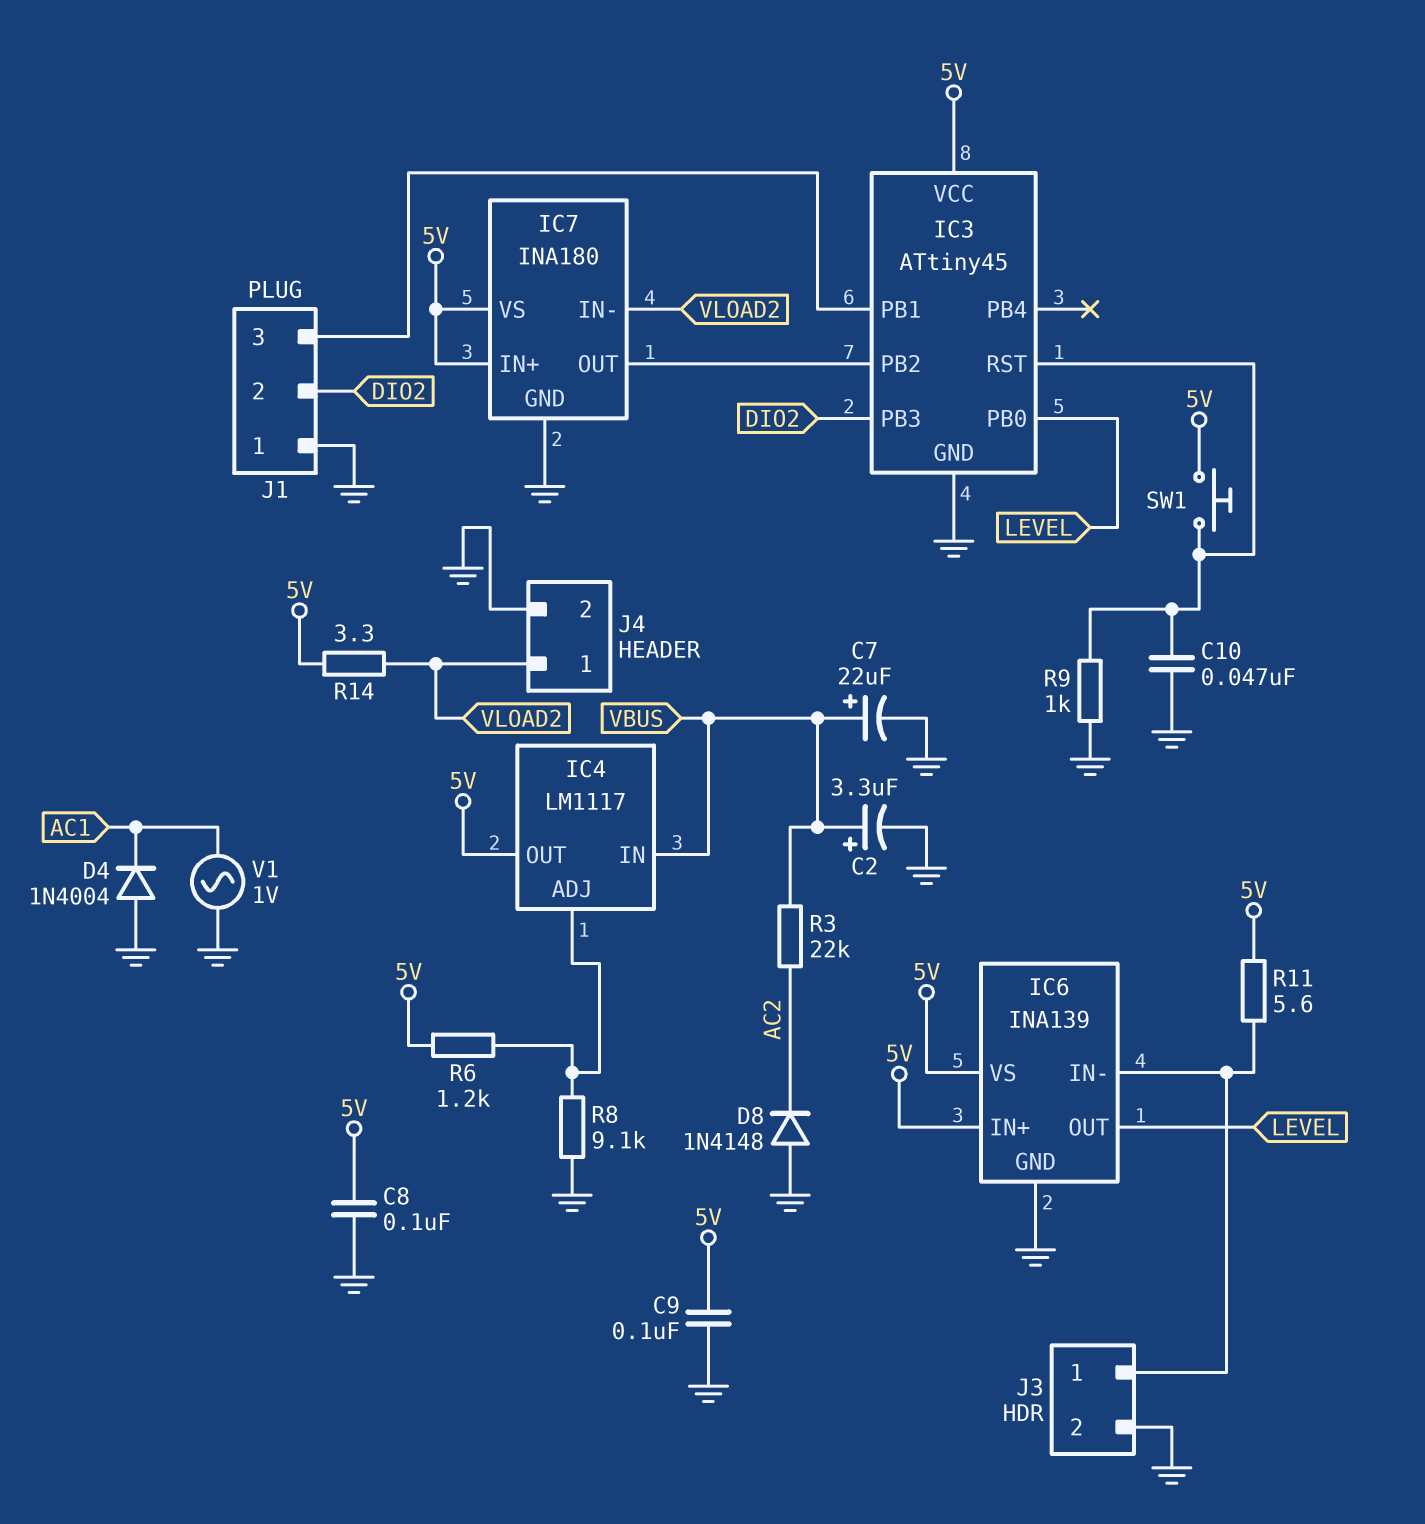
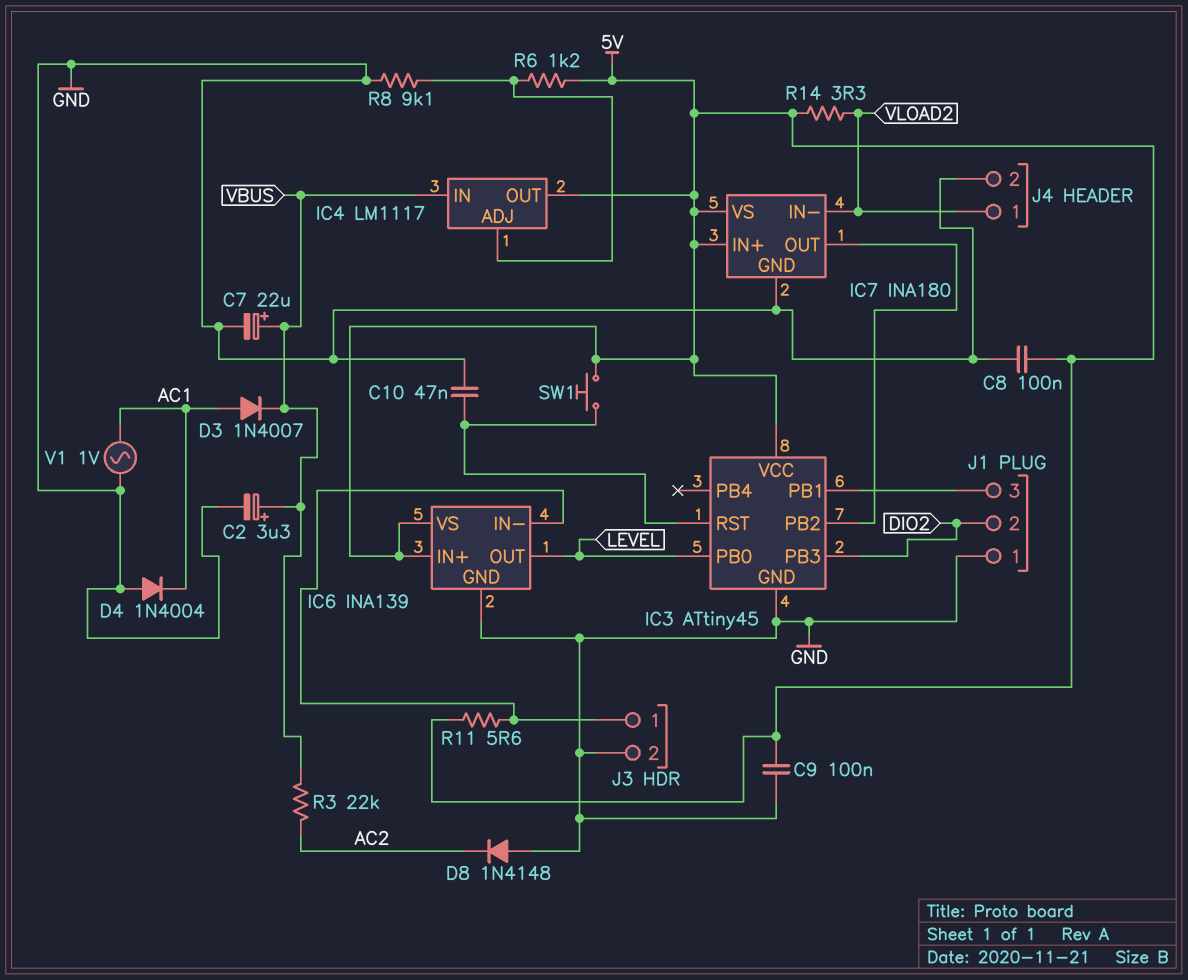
D3: none -> diode 1N4007 (A AC1, K VBUS)
R9: 1k (GND, IC3/RST) -> none

